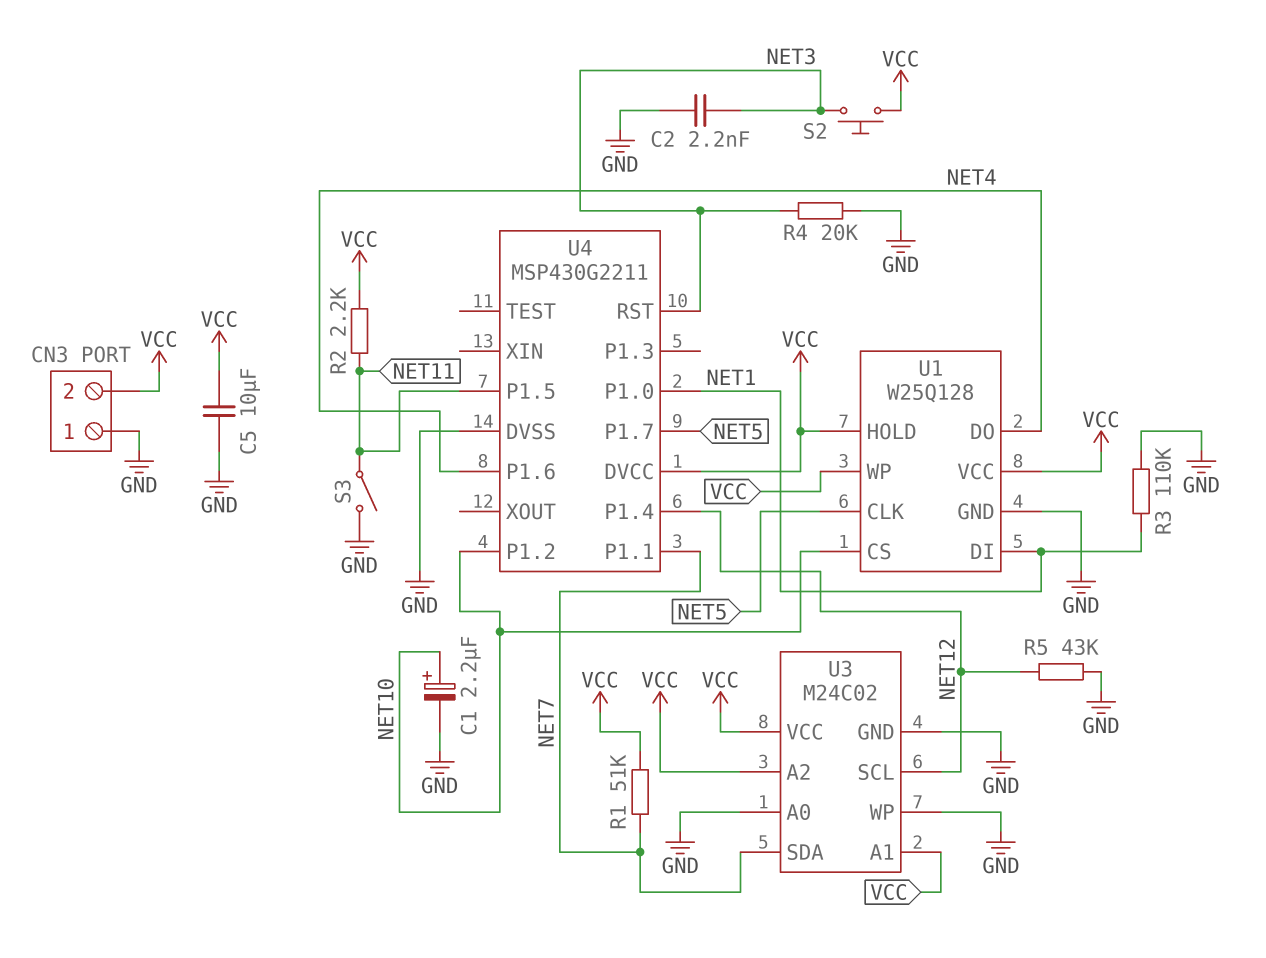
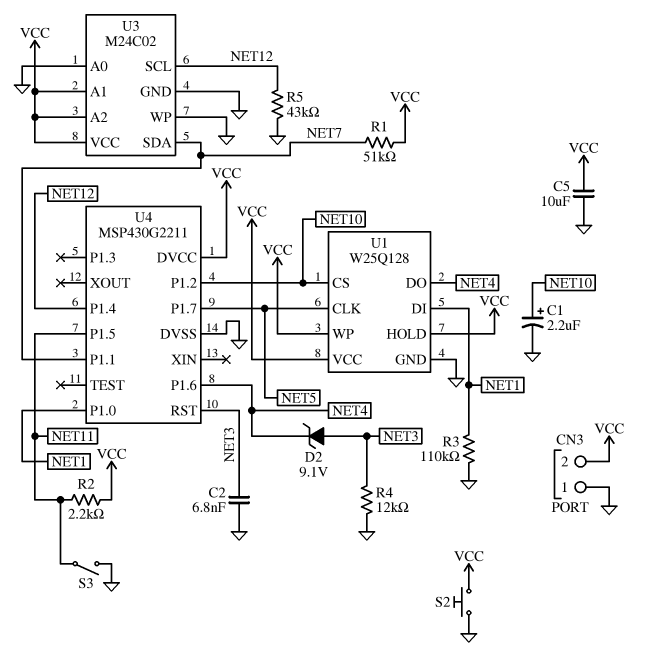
C2: 2.2nF (GND, NET3) -> 6.8nF (GND, NET3)
D2: none -> zener 9.1V (A NET3, K NET4)
R4: 20k (GND, NET3) -> 12k (GND, NET3)
S2: button (NET3, VCC) -> button (GND, VCC)

